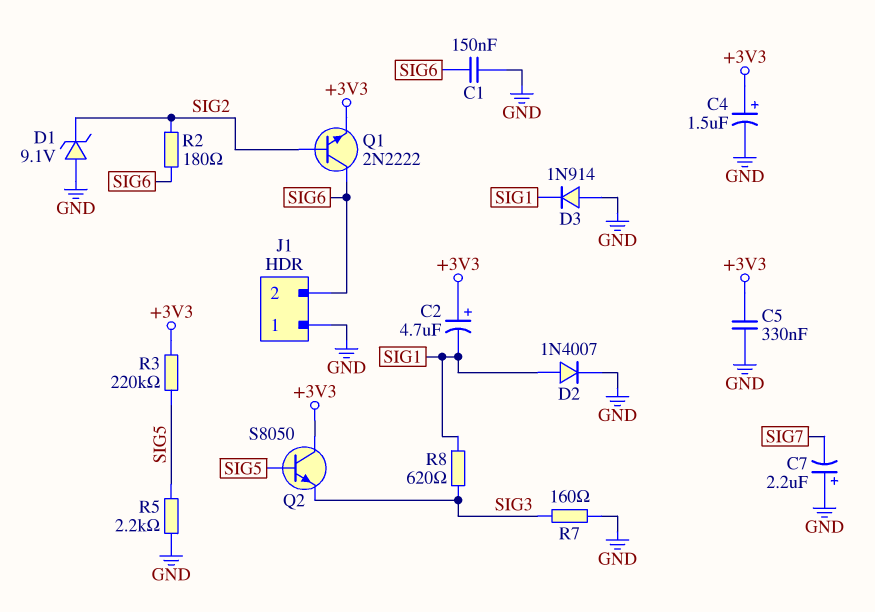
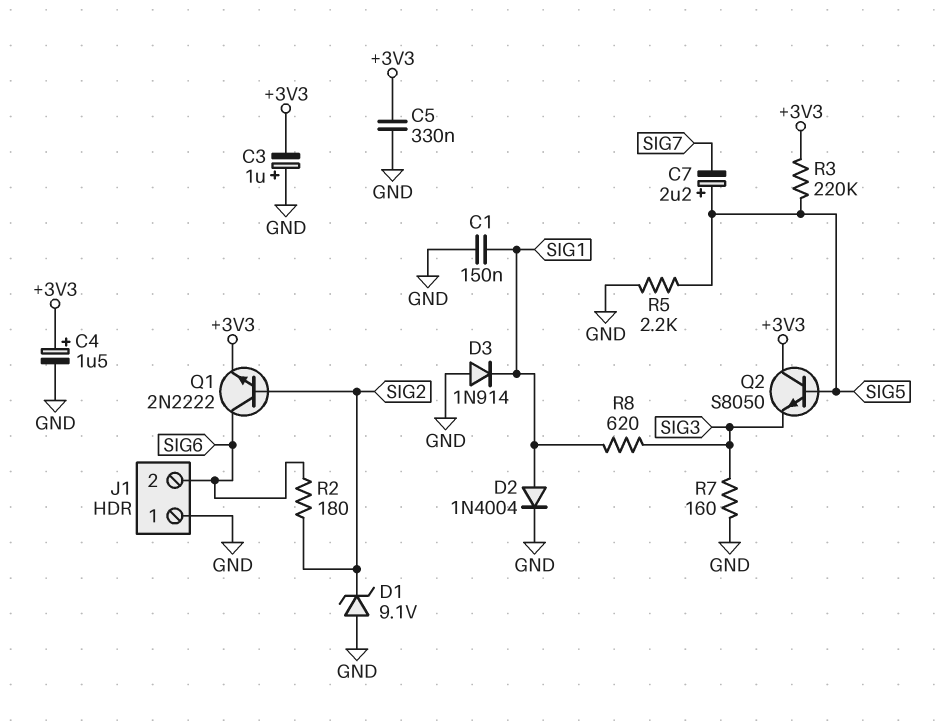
C1: 150nF (GND, SIG6) -> 150nF (GND, SIG1)
C2: 4.7uF (plus +3V3, minus SIG1) -> none
C3: none -> 1uF (plus GND, minus +3V3)
C7: 2.2uF (plus GND, minus SIG7) -> 2.2uF (plus SIG5, minus SIG7)
D2: diode 1N4007 (A SIG1, K GND) -> diode 1N4004 (A SIG1, K GND)

